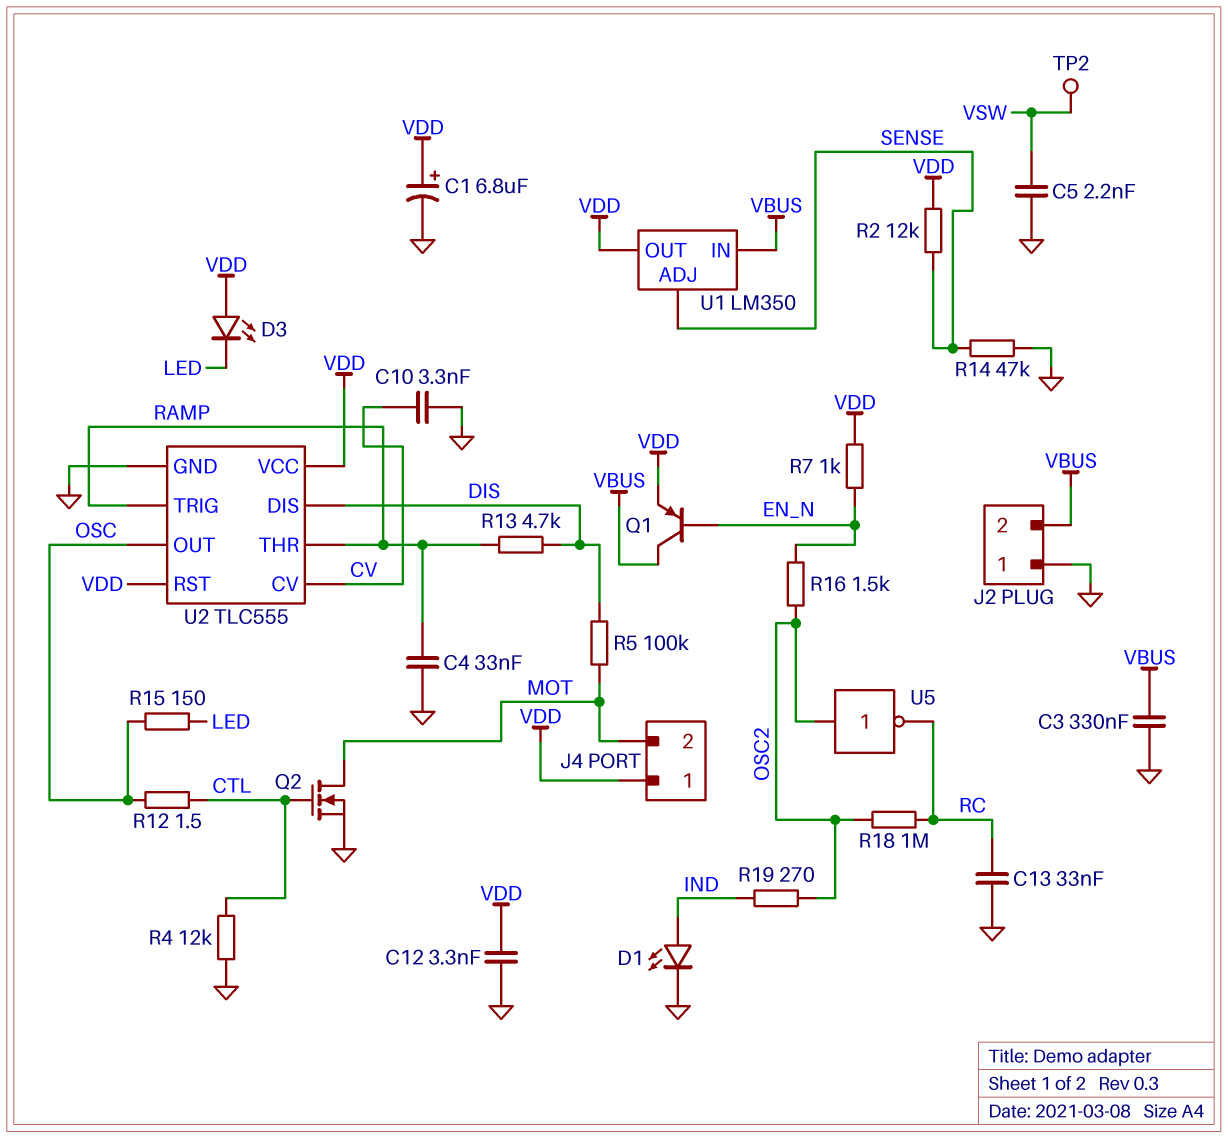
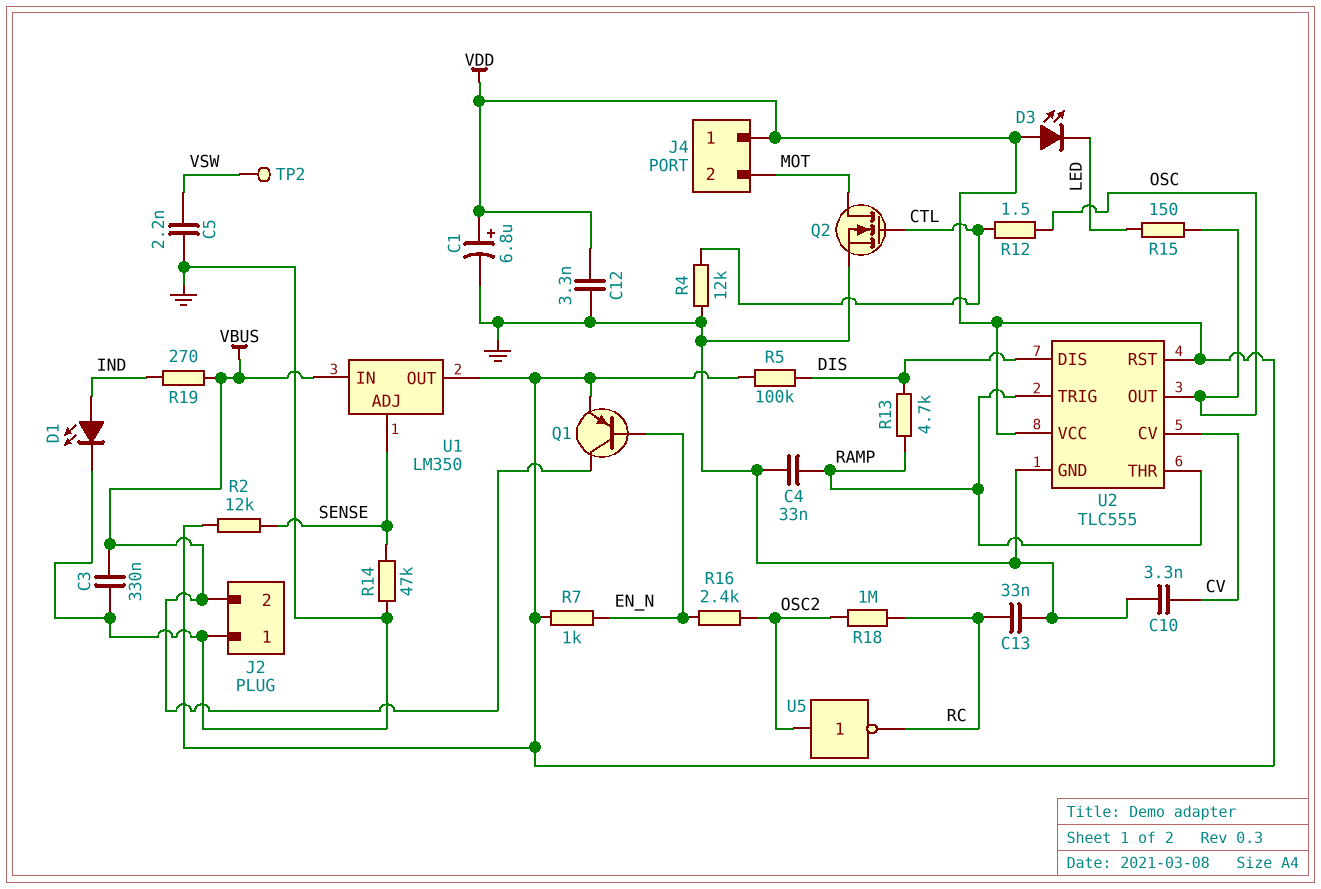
R5: 100k (DIS, MOT) -> 100k (DIS, VDD)
R16: 1.5k (EN_N, OSC2) -> 2.4k (EN_N, OSC2)
R19: 270 (IND, OSC2) -> 270 (IND, VBUS)

